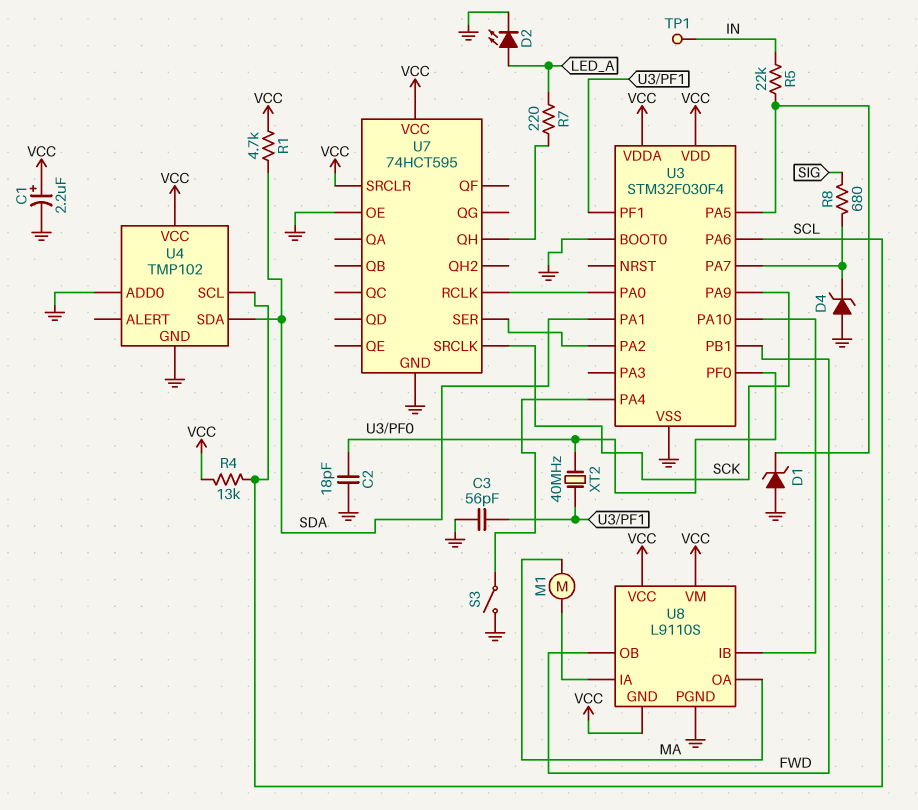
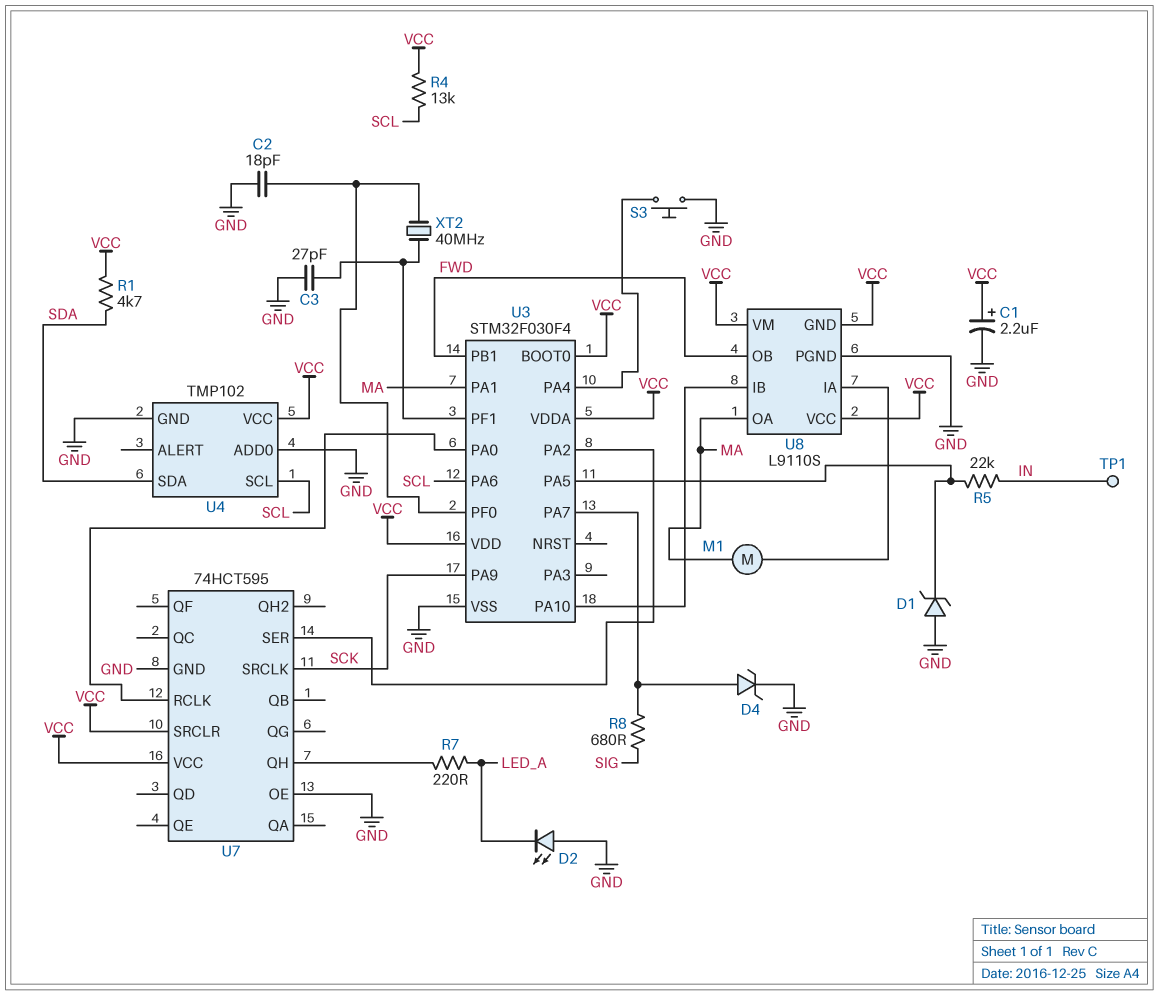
C3: 56pF (GND, U3/PF1) -> 27pF (GND, U3/PF1)
D2: LED (A LED_A, K GND) -> LED (A GND, K LED_A)
D4: zener (A GND, K U3/PA7) -> zener (A U3/PA7, K GND)
S3: switch (GND, U3/PA4) -> button (GND, U3/PA4)
U3 pin BOOT0: GND -> VCC
U3 pin PA1: SDA -> MA

